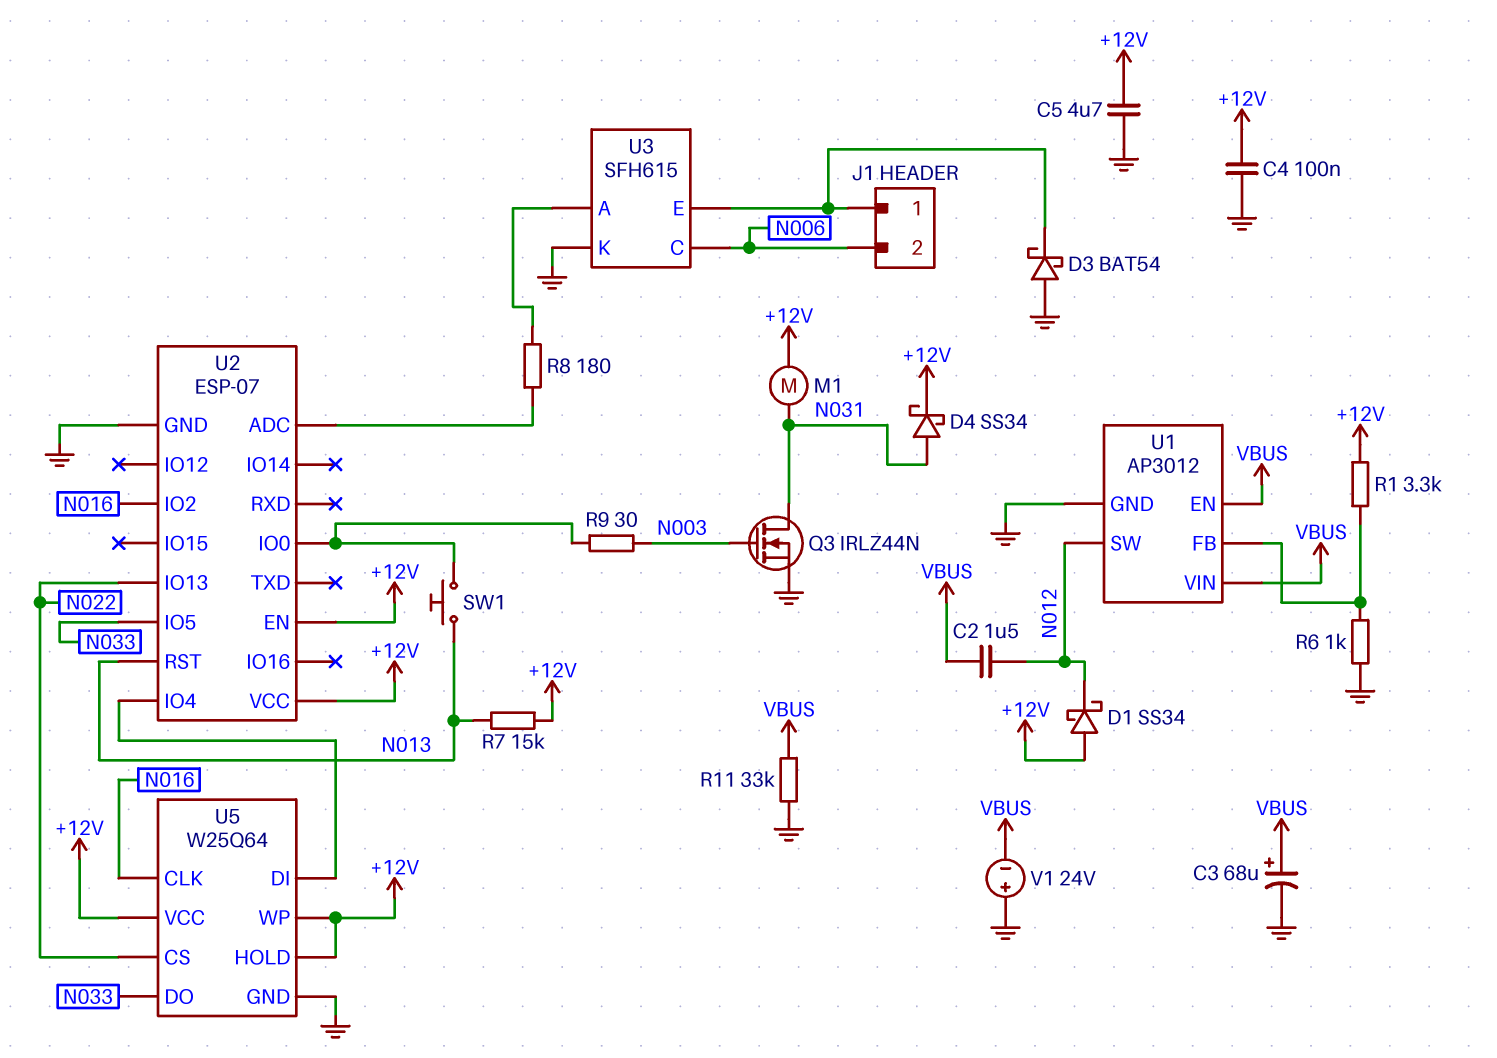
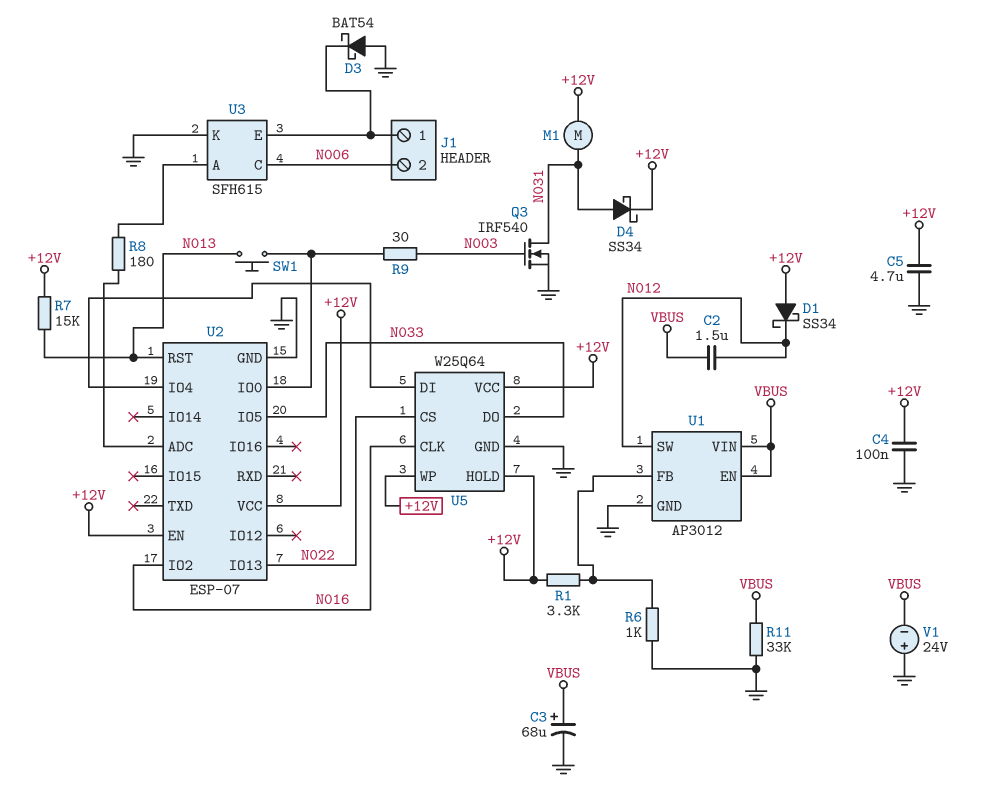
Q3: NMOS IRLZ44N (G N003, D N031, S GND) -> NMOS IRF540 (G N003, D N031, S GND)

